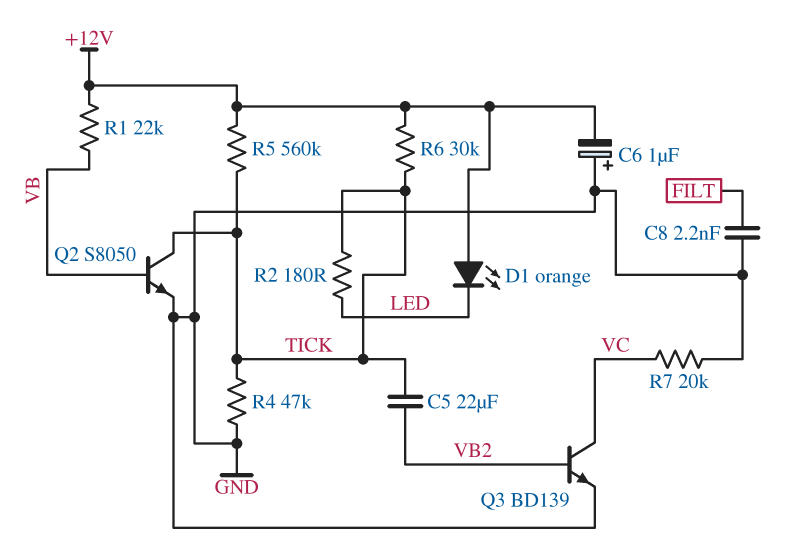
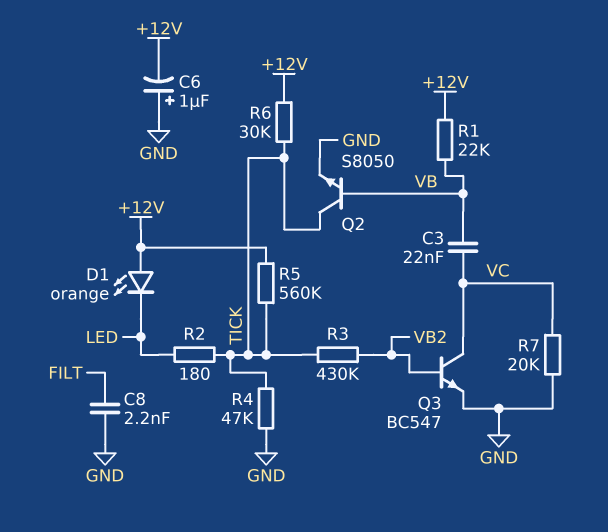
C3: none -> 22nF (VB, VC)
C5: 22uF (TICK, VB2) -> none
Q3: NPN BD139 (B VB2, C VC, E GND) -> NPN BC547 (B VB2, C VC, E GND)
R3: none -> 430k (TICK, VB2)

